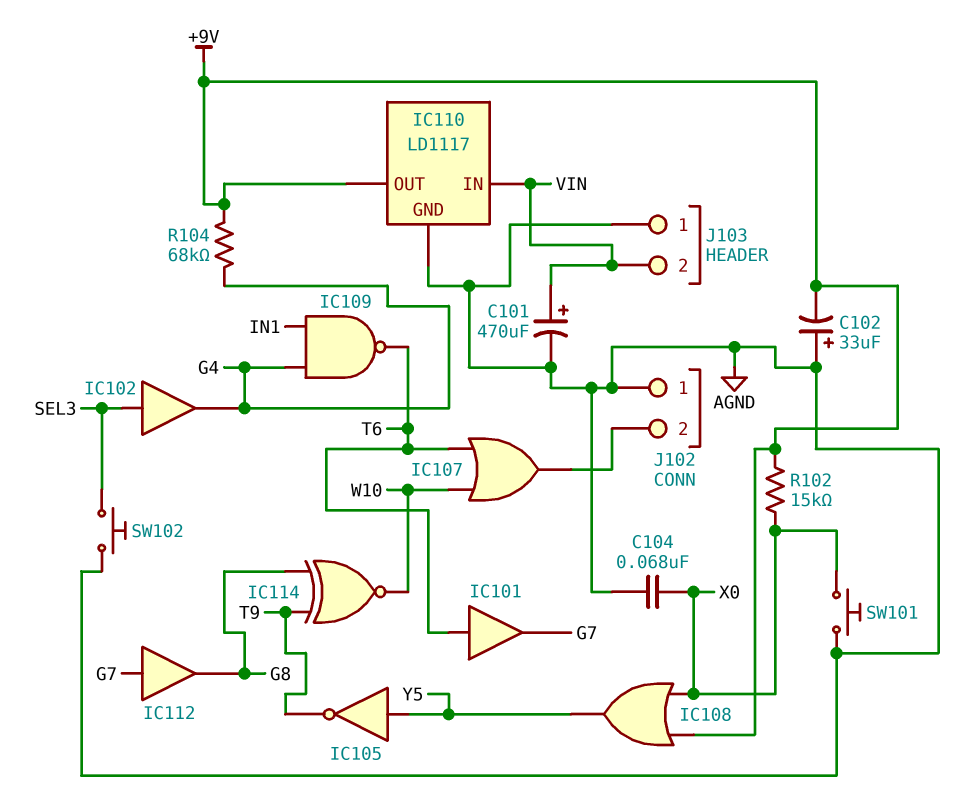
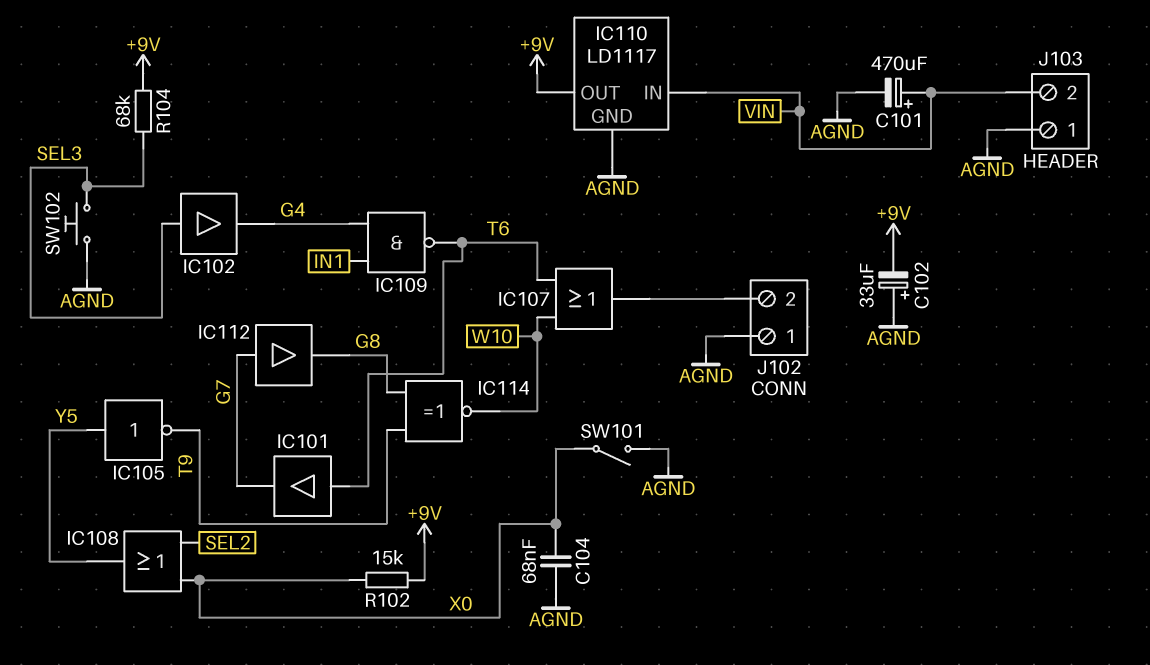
IC108: OR (in +9V, in X0, out Y5) -> OR (in SEL2, in X0, out Y5)
R104: 68k (+9V, G4) -> 68k (+9V, SEL3)
SW101: button (AGND, X0) -> switch (AGND, X0)

